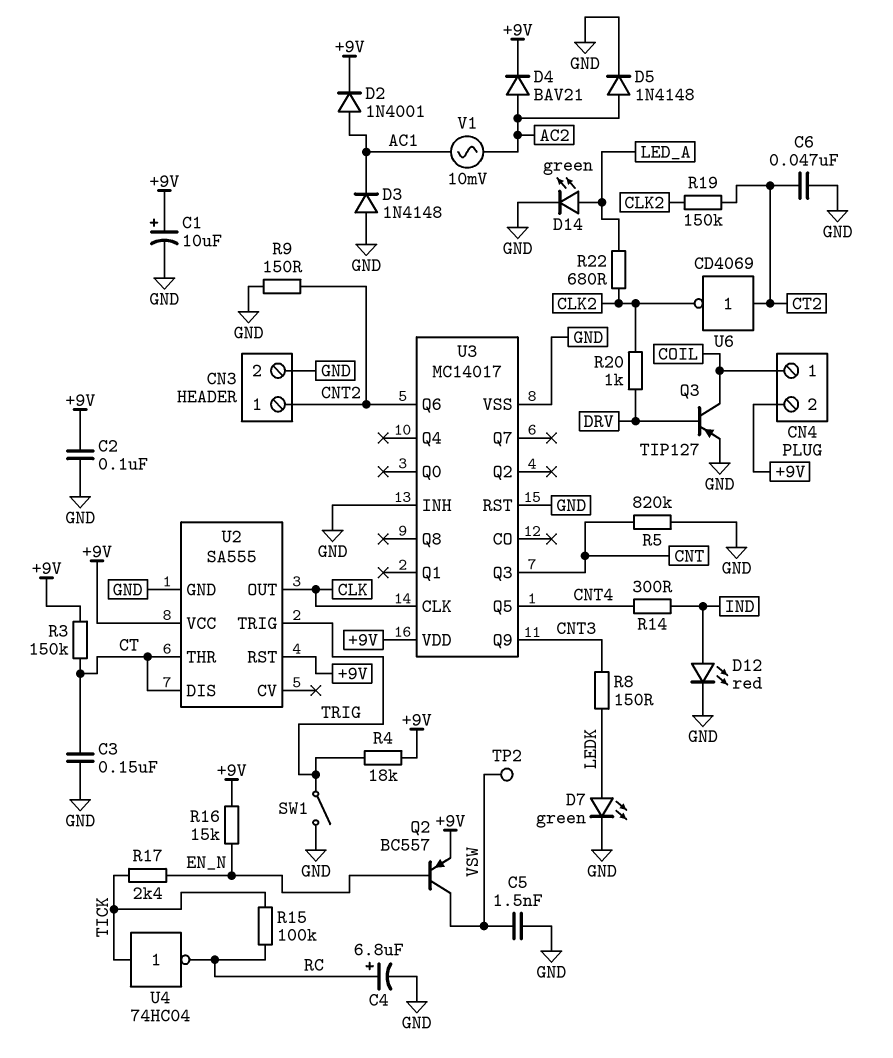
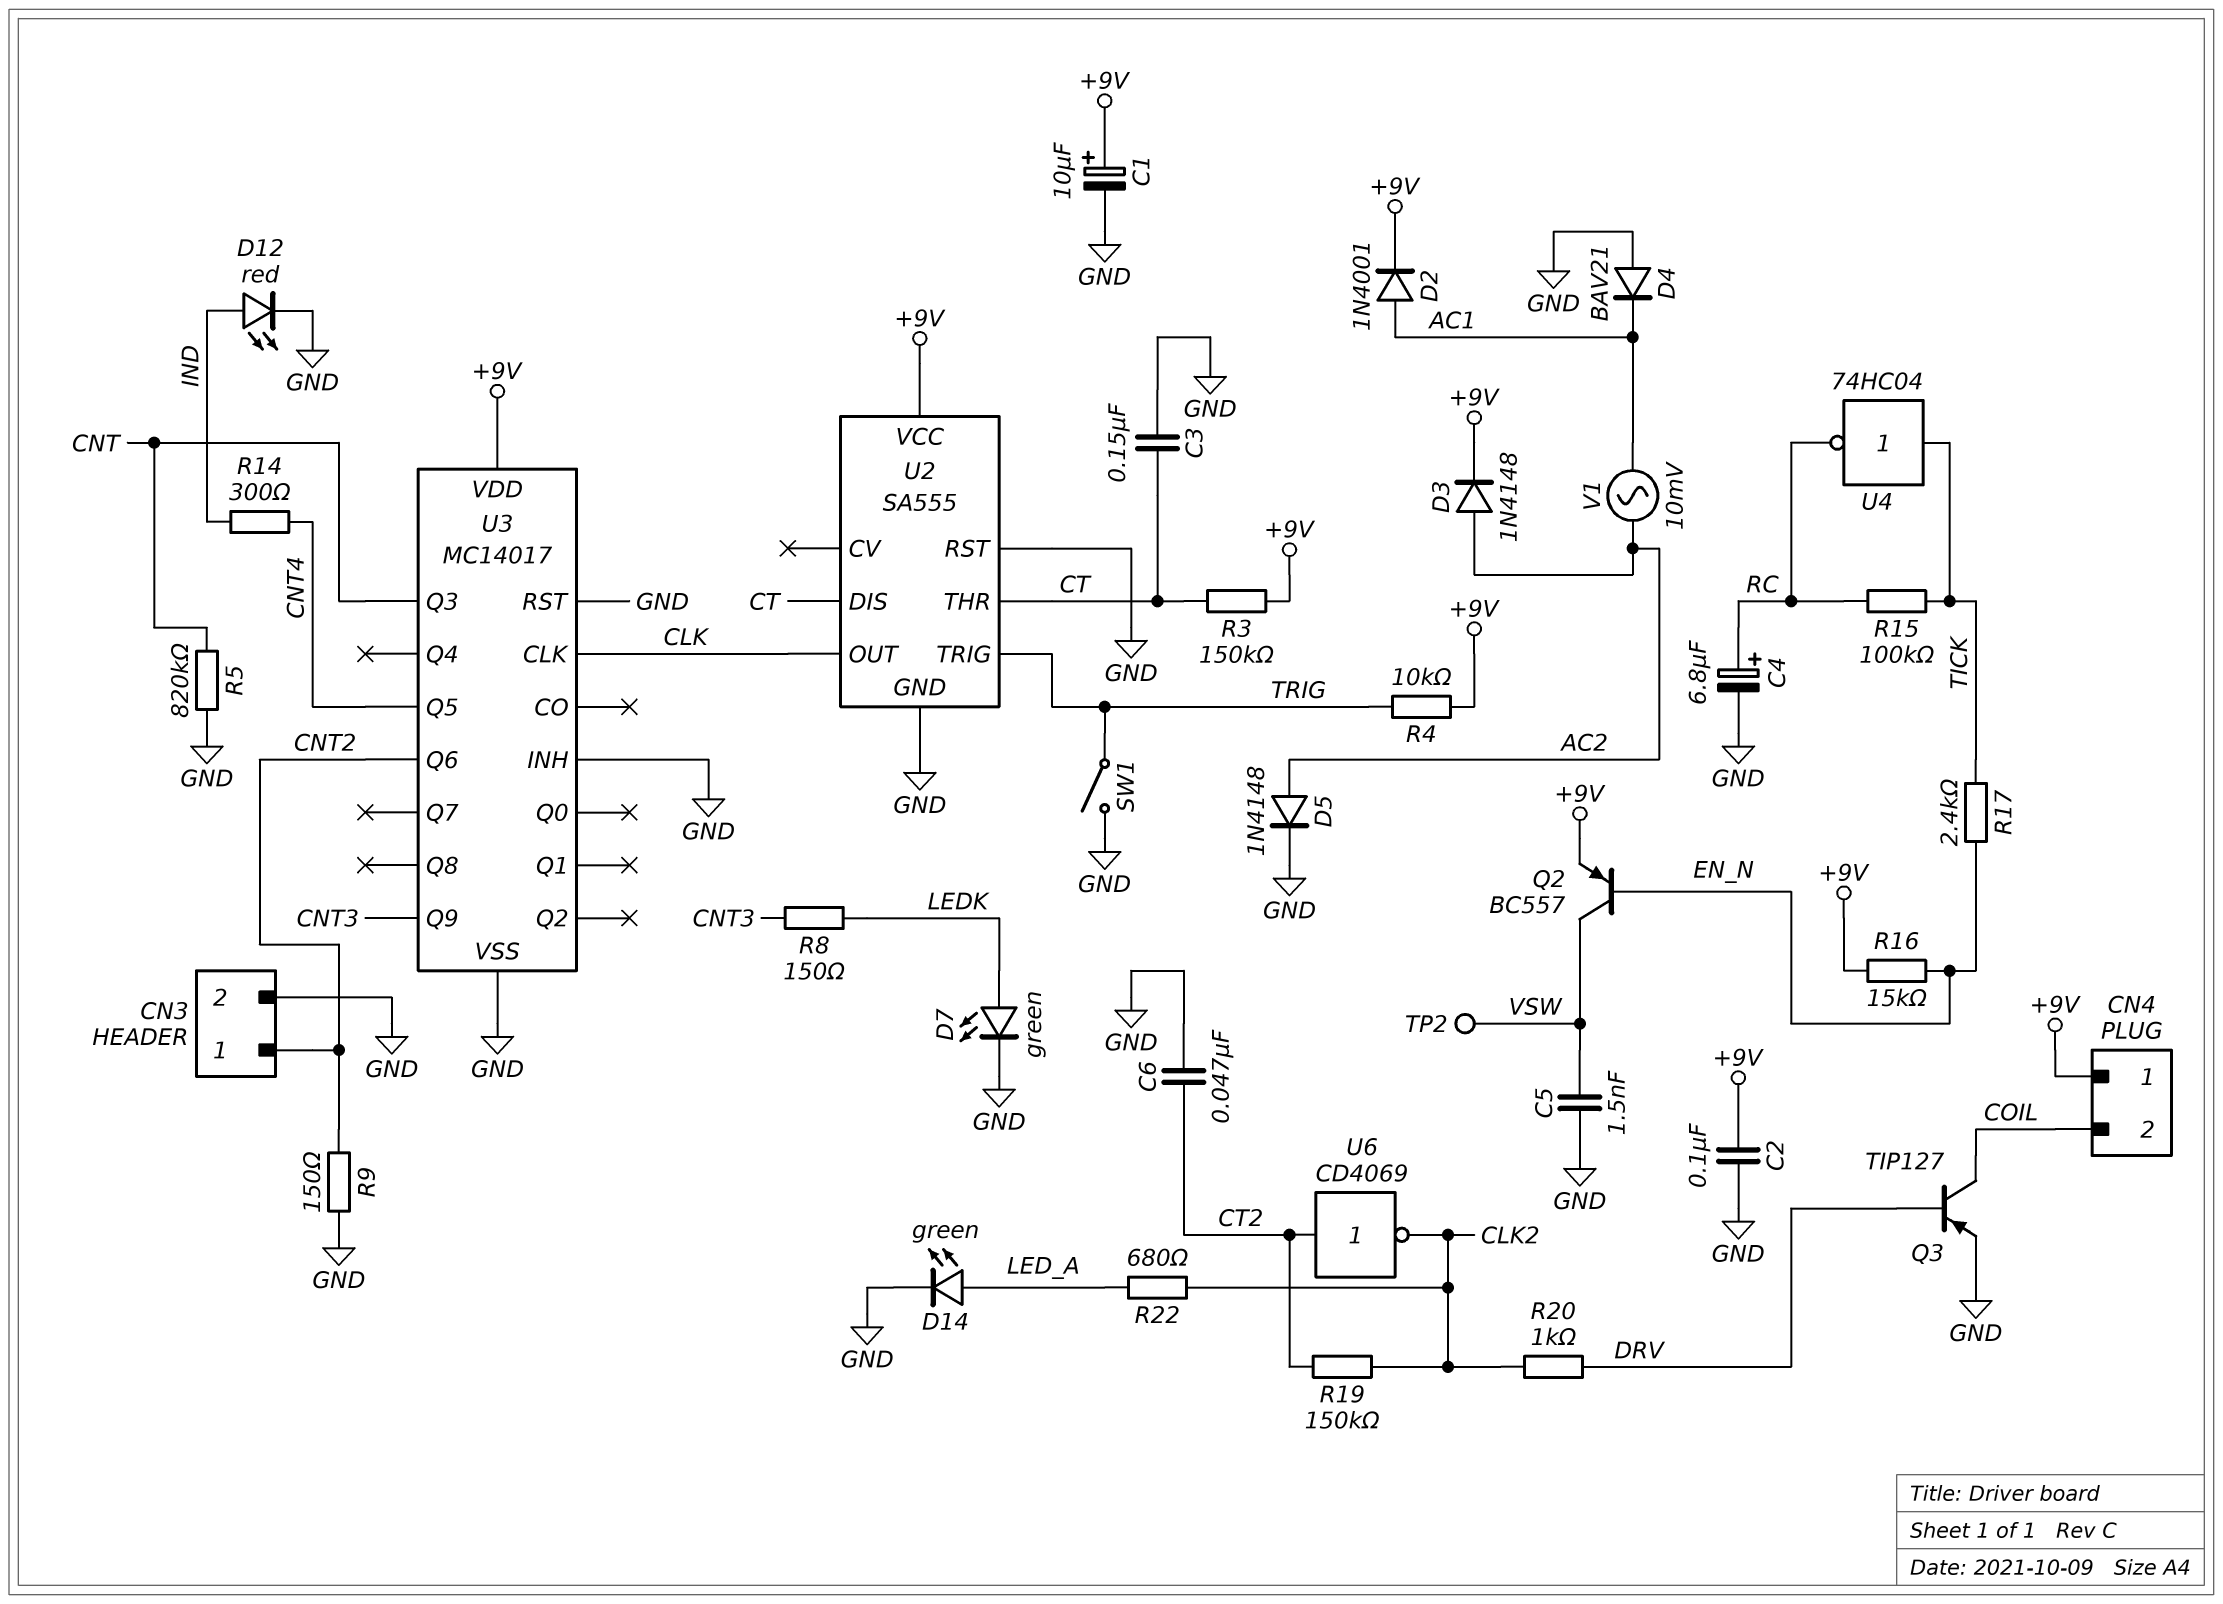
CN4 pin 1: COIL -> +9V
CN4 pin 2: +9V -> COIL
D3: diode 1N4148 (A GND, K AC1) -> diode 1N4148 (A AC2, K +9V)
D4: diode BAV21 (A AC2, K +9V) -> diode BAV21 (A GND, K AC1)
R4: 18k (+9V, TRIG) -> 10k (+9V, TRIG)
U2 pin RST: +9V -> GND

